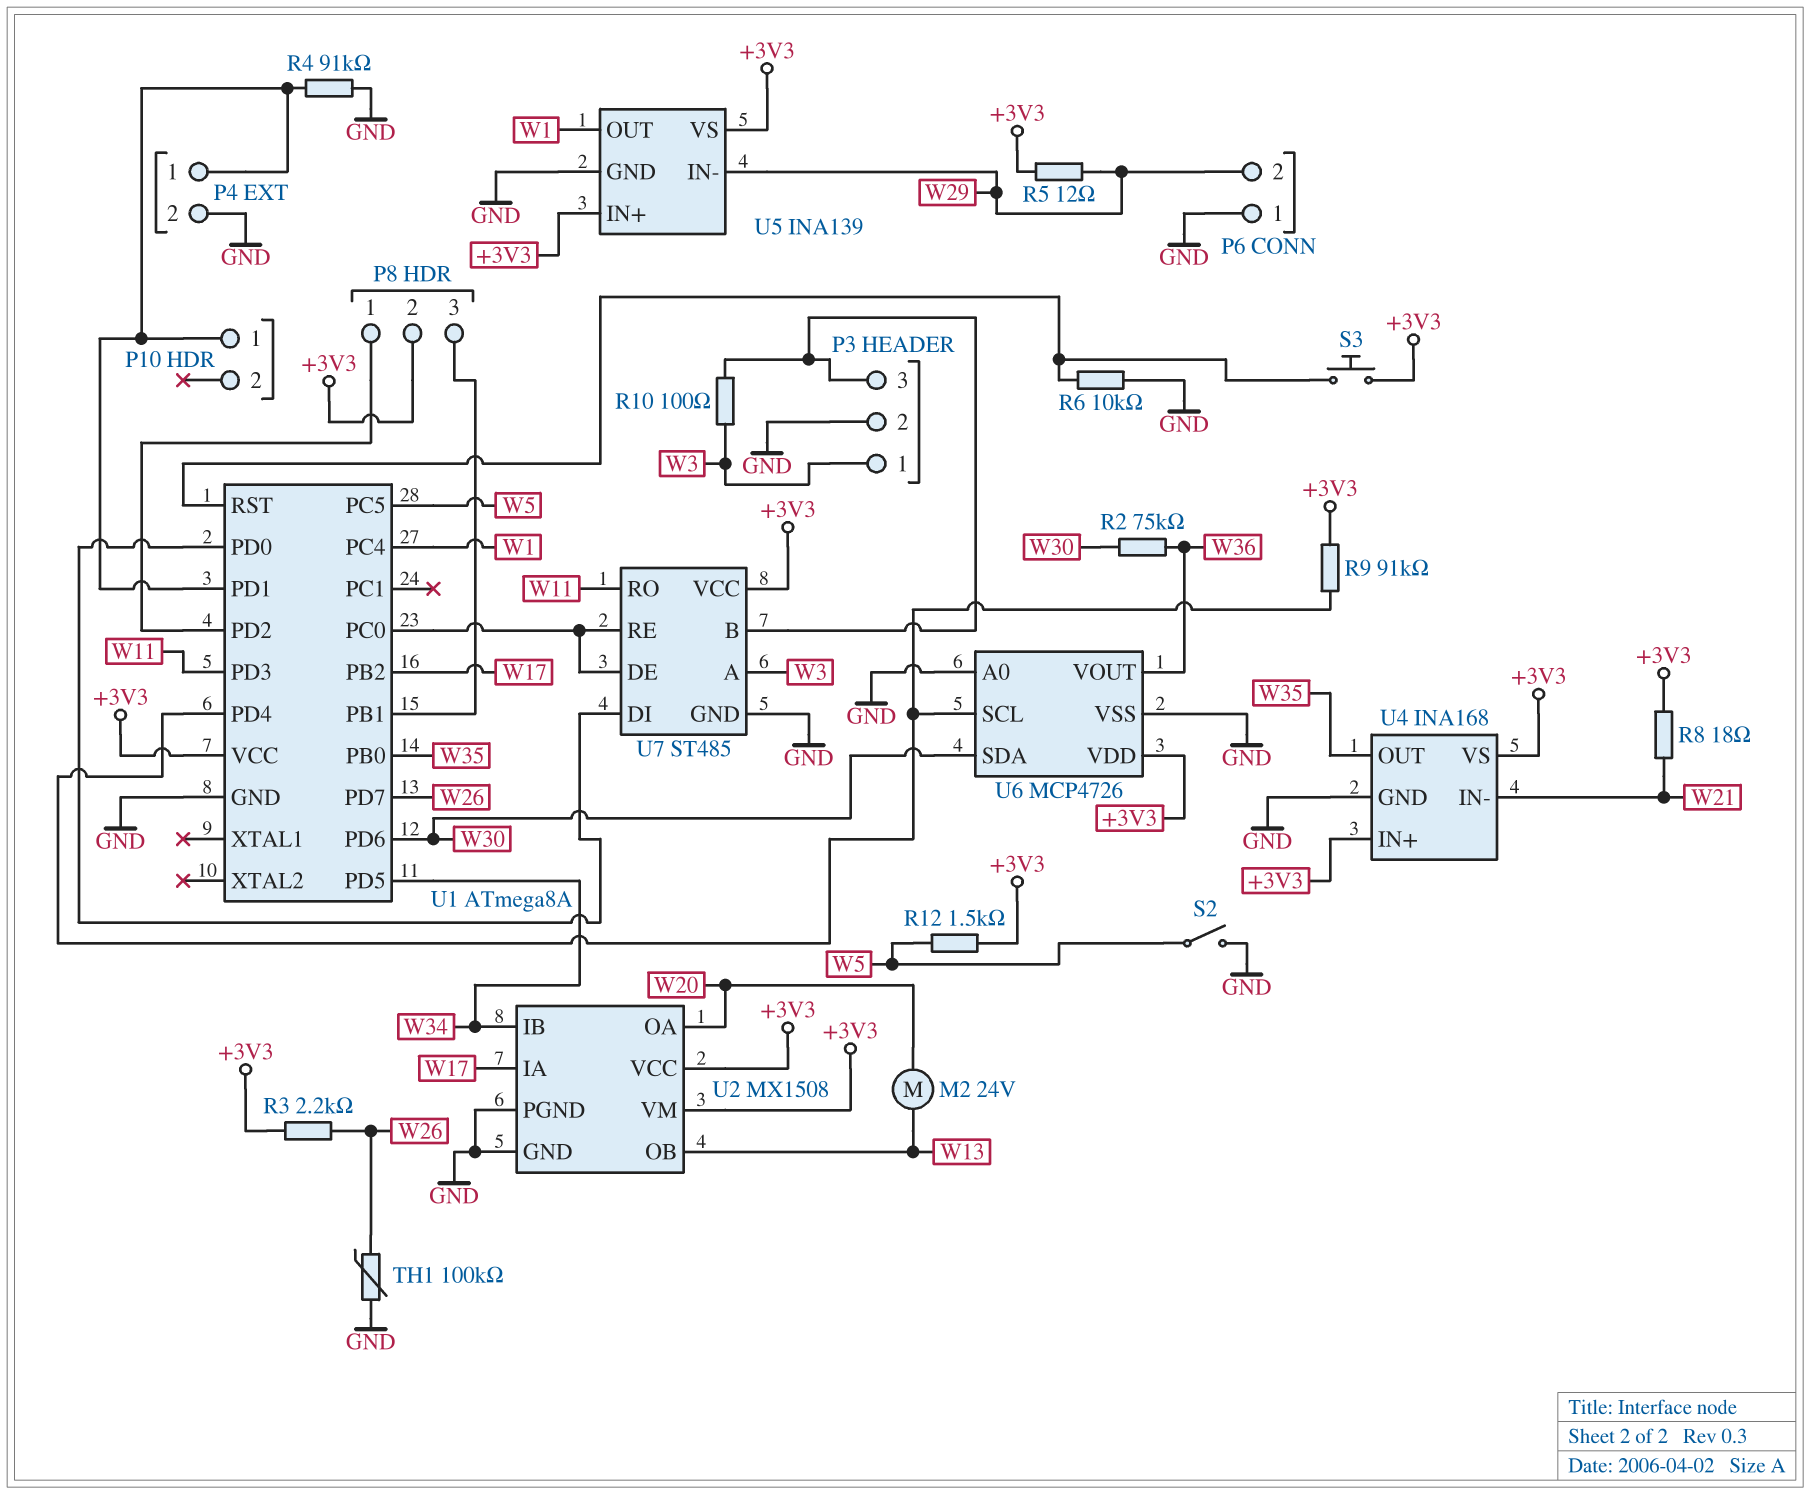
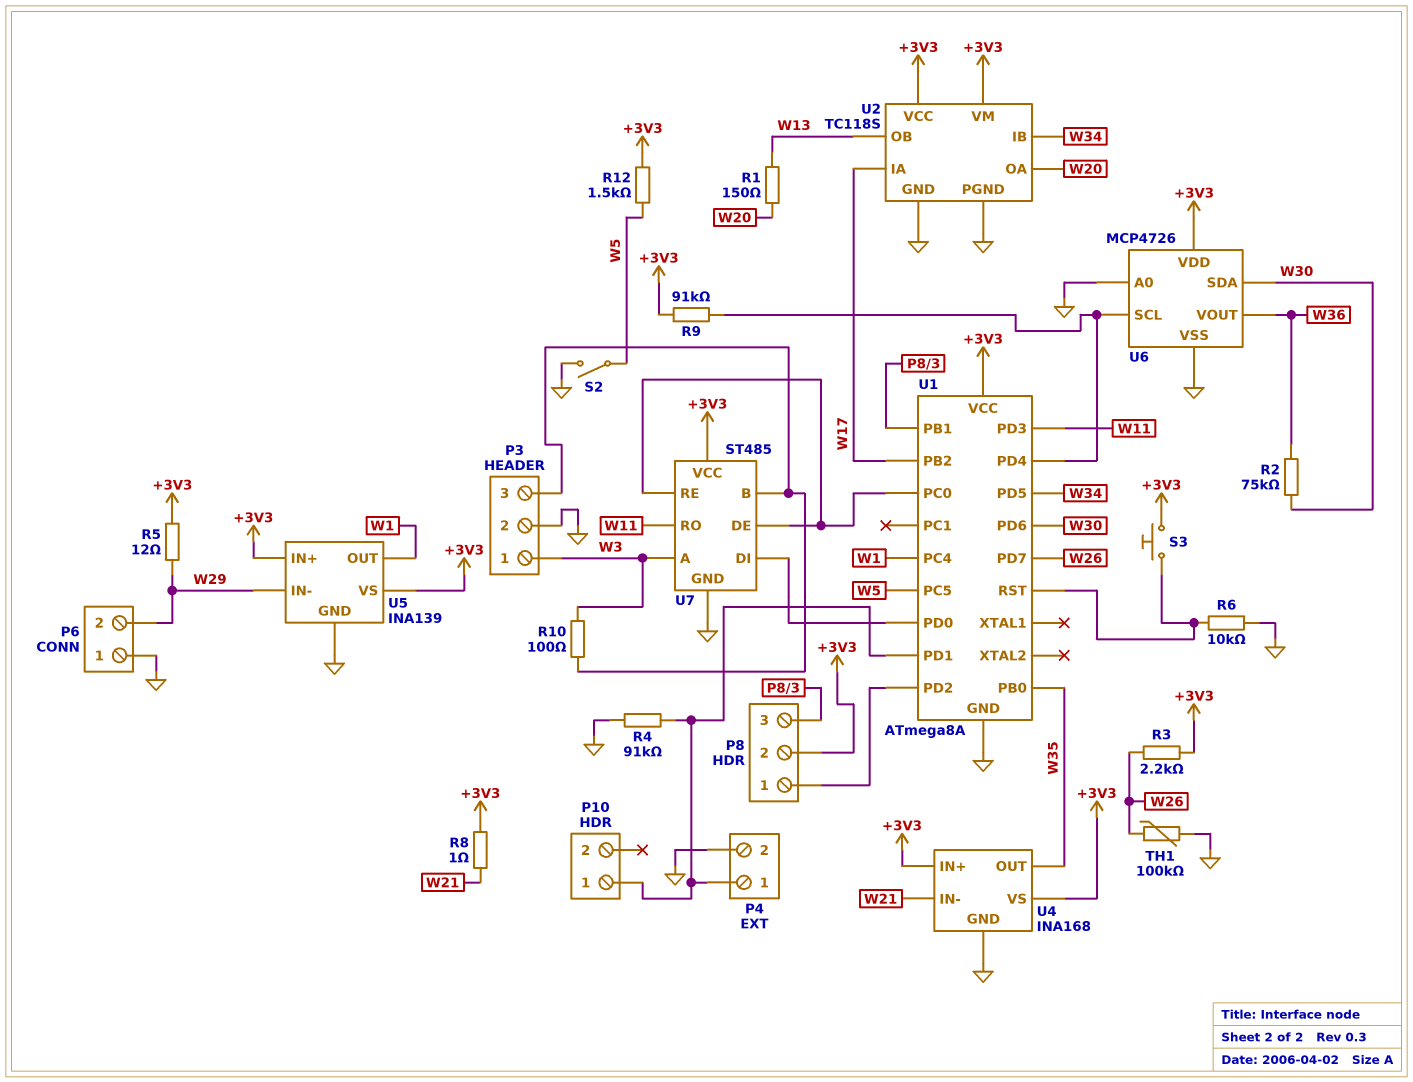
M2: motor 24V (W13, W20) -> none
R1: none -> 150 (W13, W20)
R8: 18 (+3V3, W21) -> 1 (+3V3, W21)
U2: MX1508 -> TC118S

